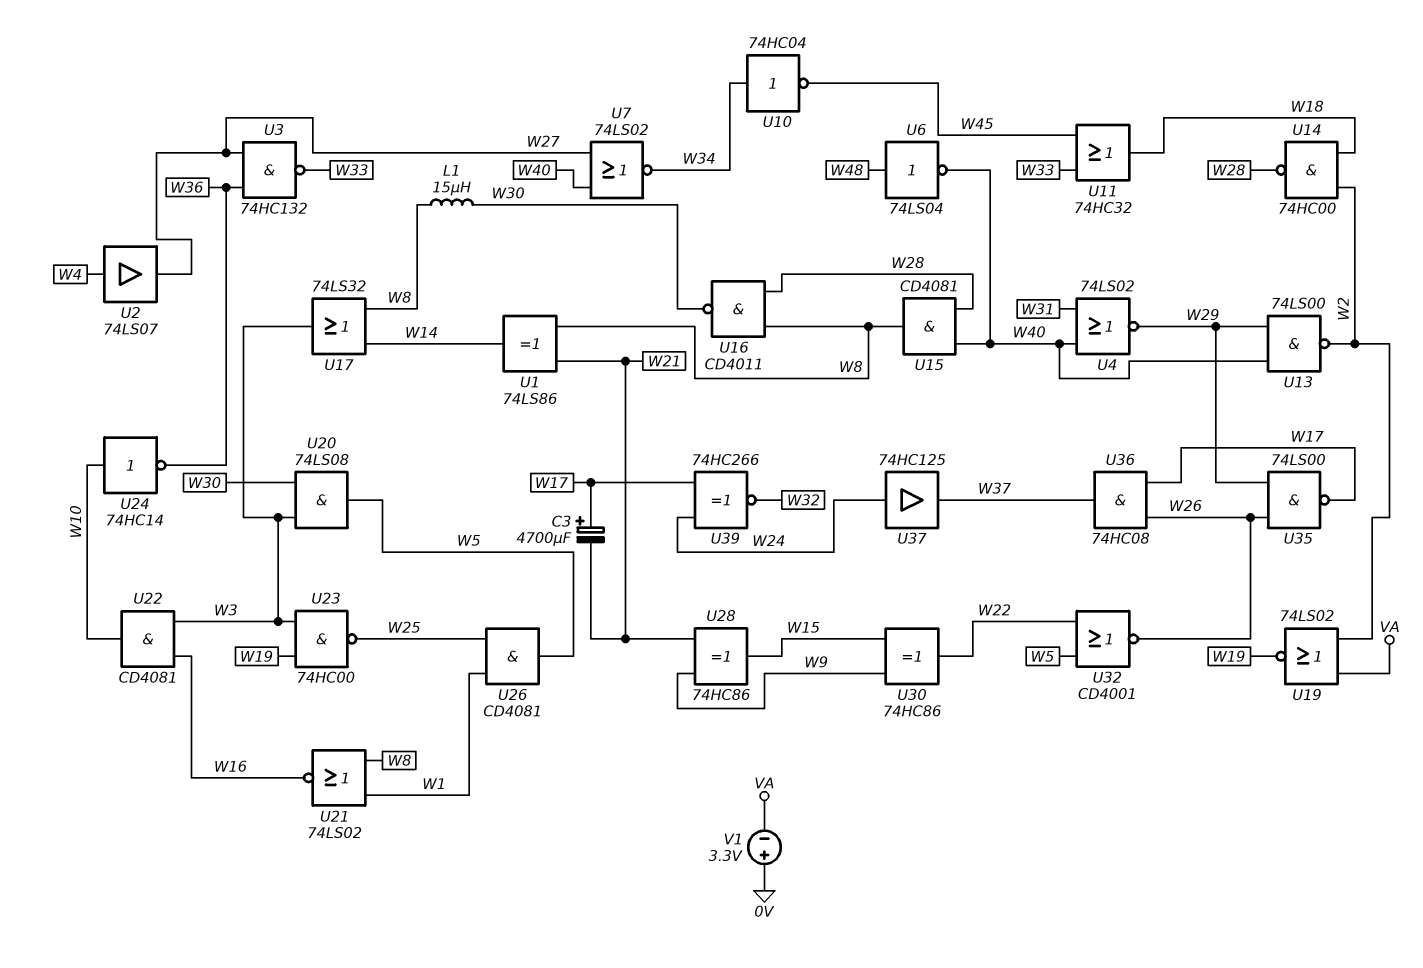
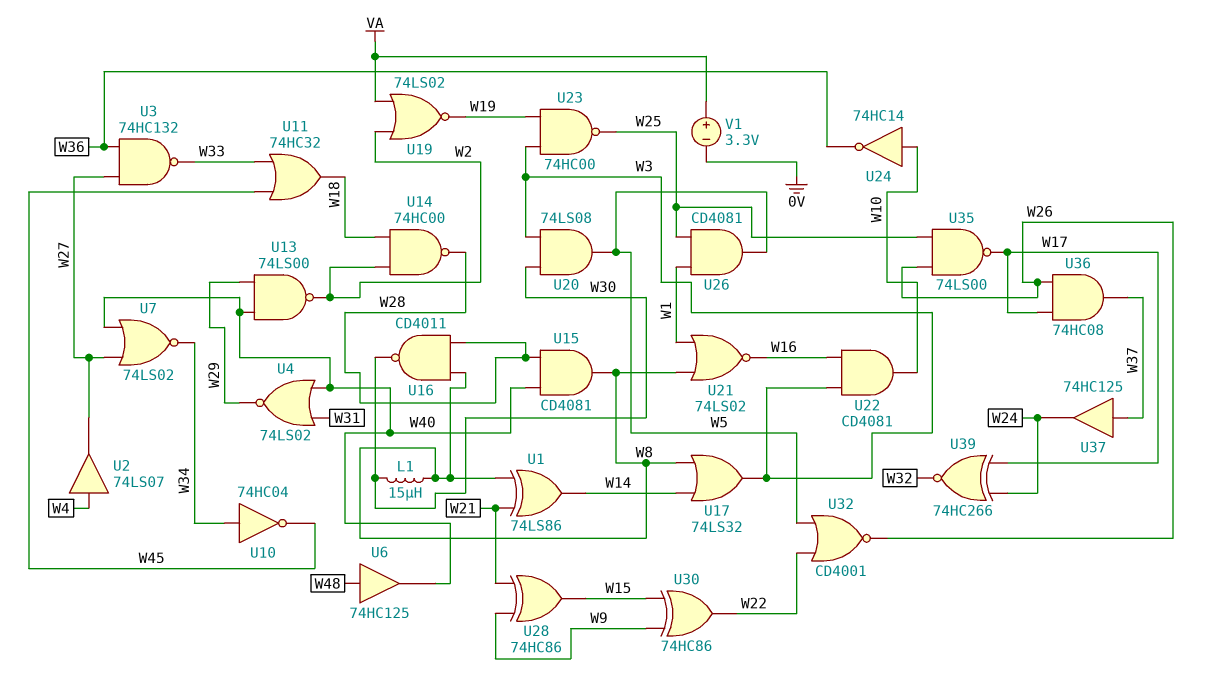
C3: 4700uF (plus W17, minus W21) -> none
U6: NOT 74LS04 (in W48, out W40) -> buffer 74HC125 (in W48, out W40)
U35: NAND 74LS00 (in W26, in W29, out W17) -> NAND 74LS00 (in W25, in W26, out W17)
U37: buffer 74HC125 (in W24, out W37) -> buffer 74HC125 (in W37, out W24)
V1: 3.3V (plus 0V, minus VA) -> 3.3V (plus VA, minus 0V)

